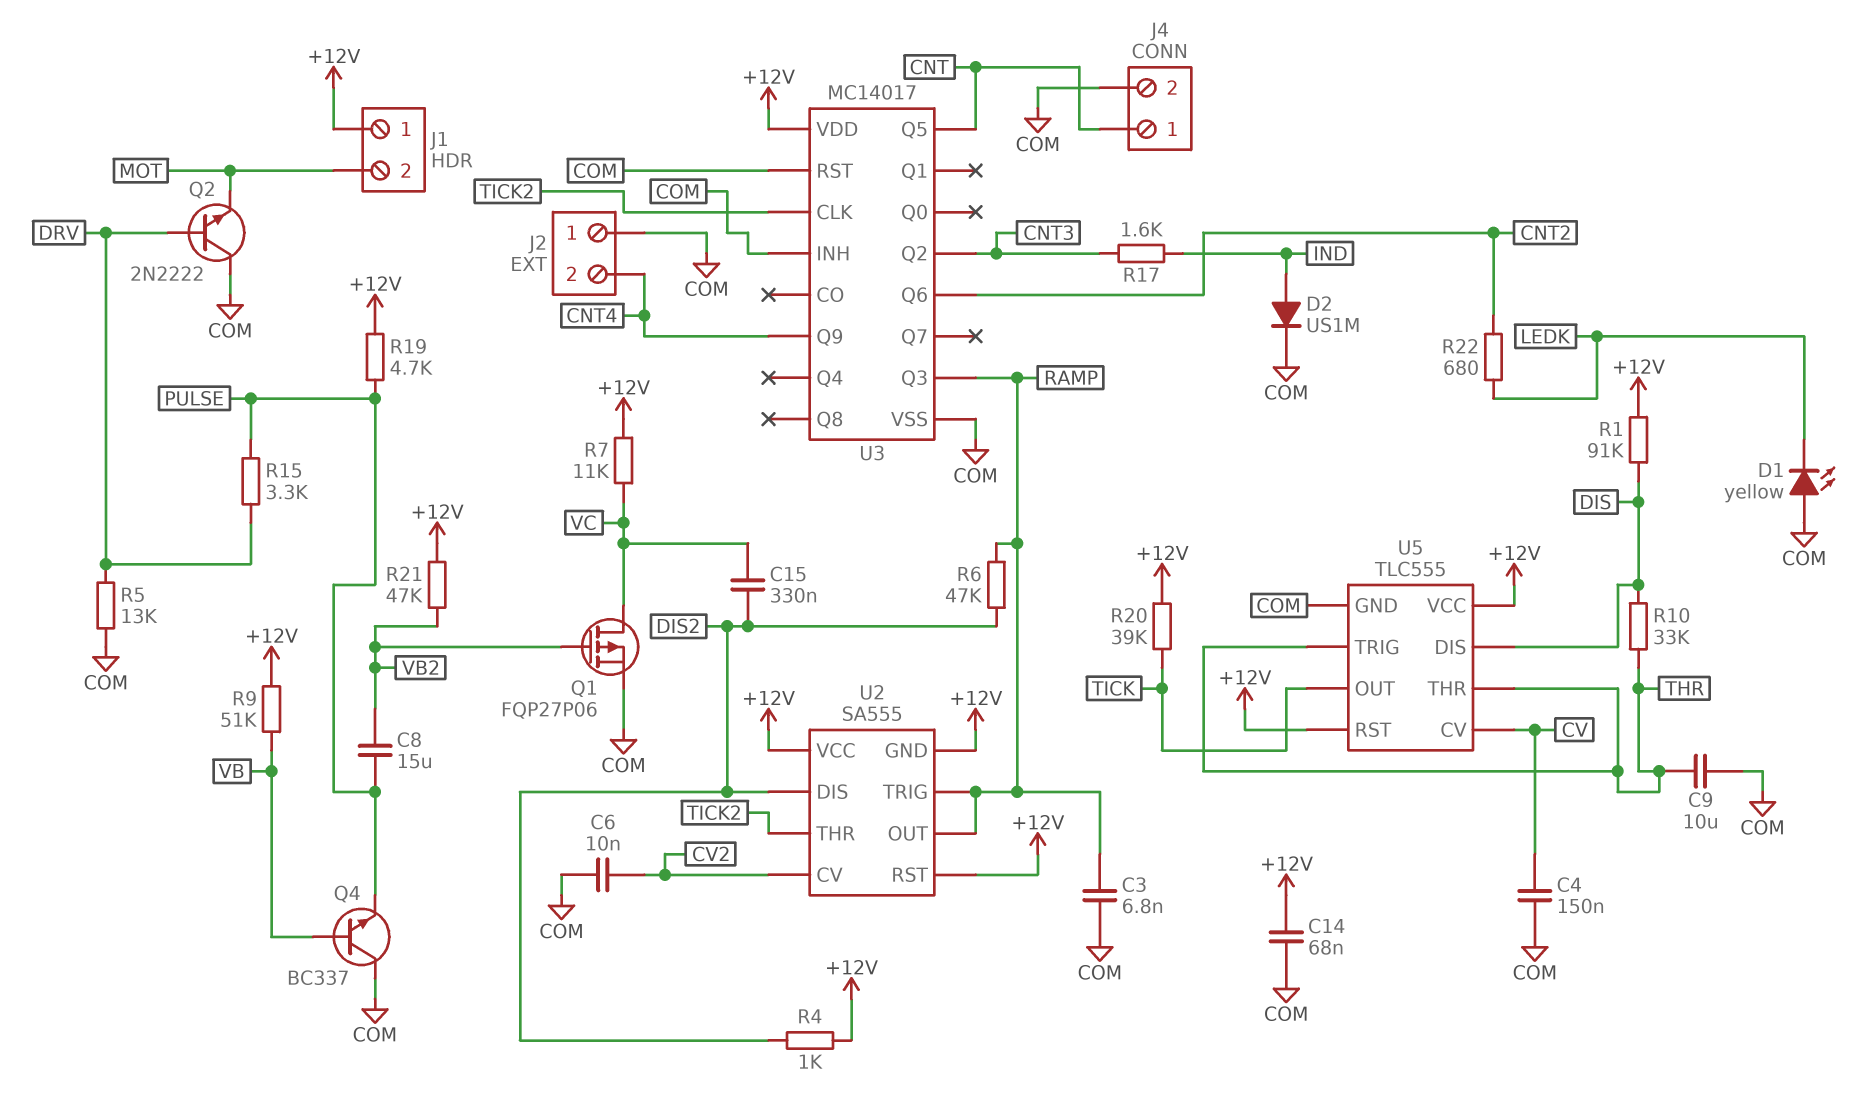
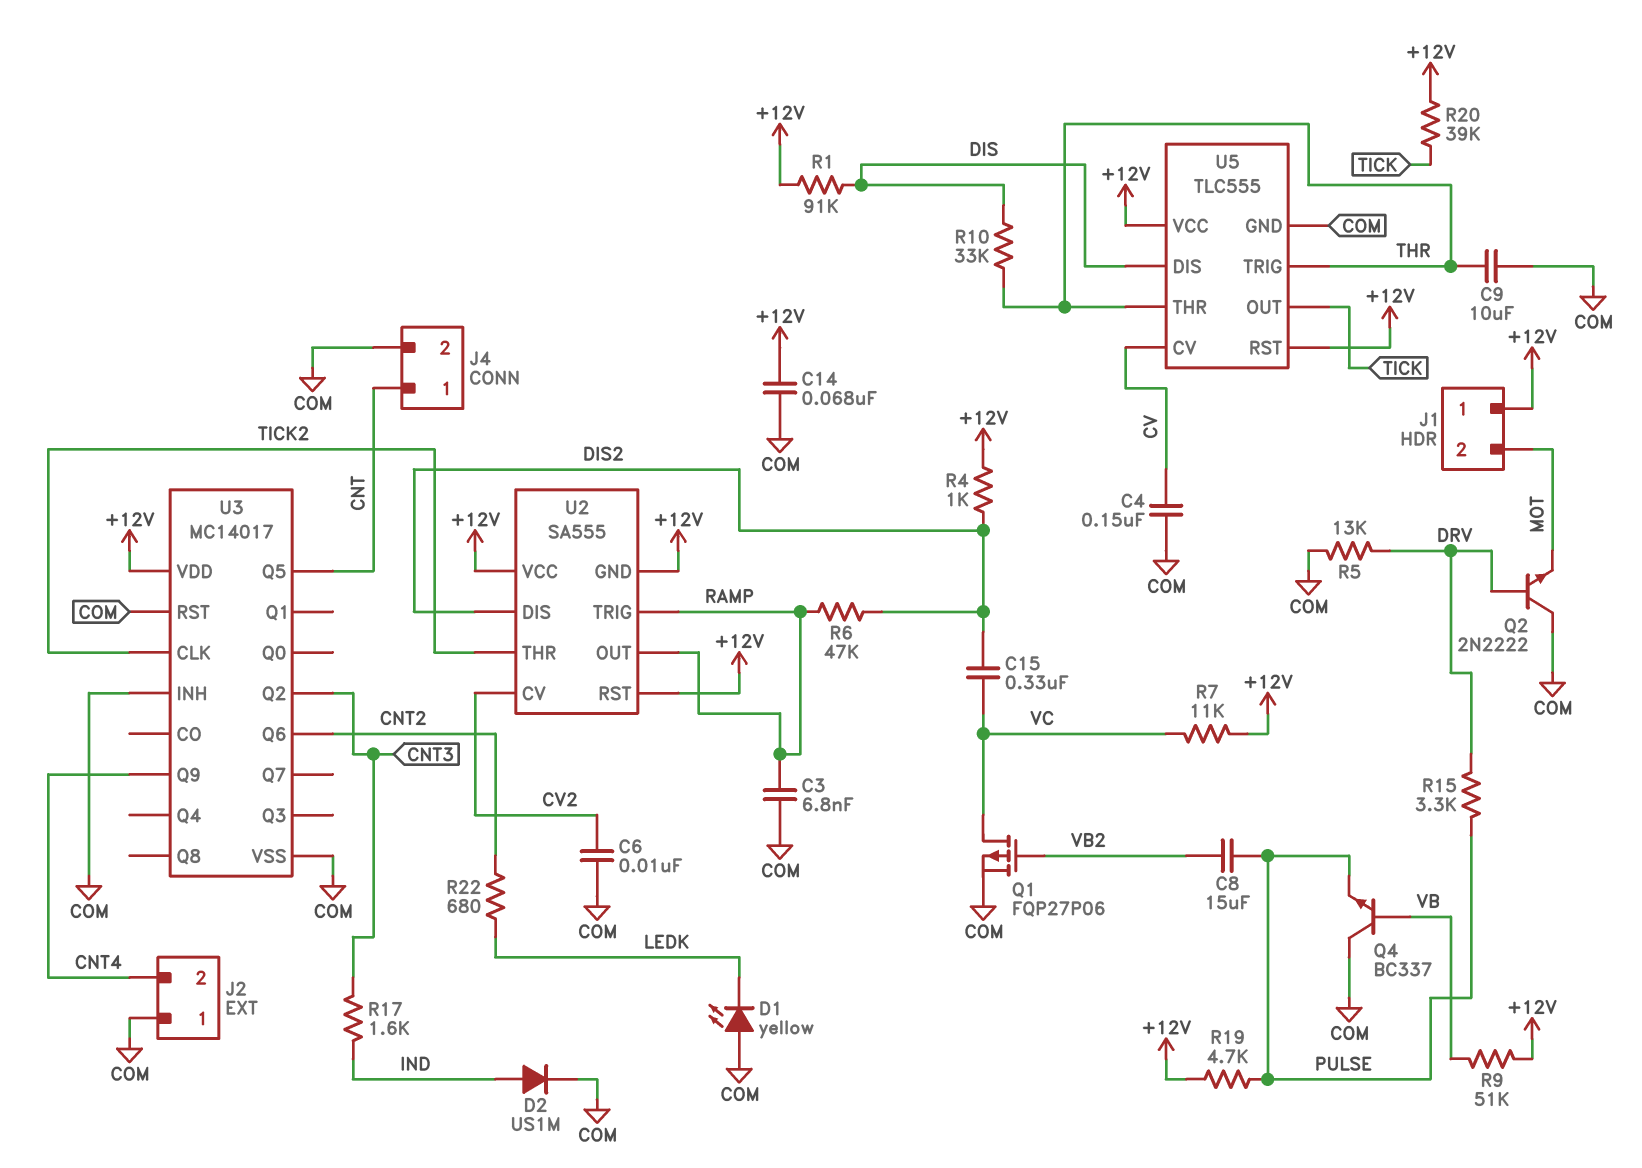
R21: 47k (+12V, VB2) -> none
U3 pin Q3: RAMP -> none

